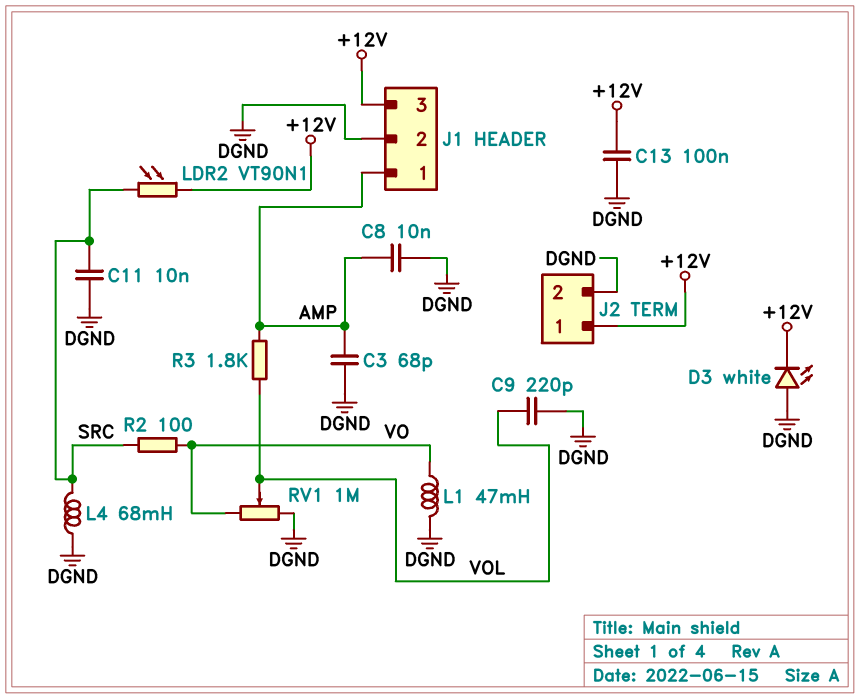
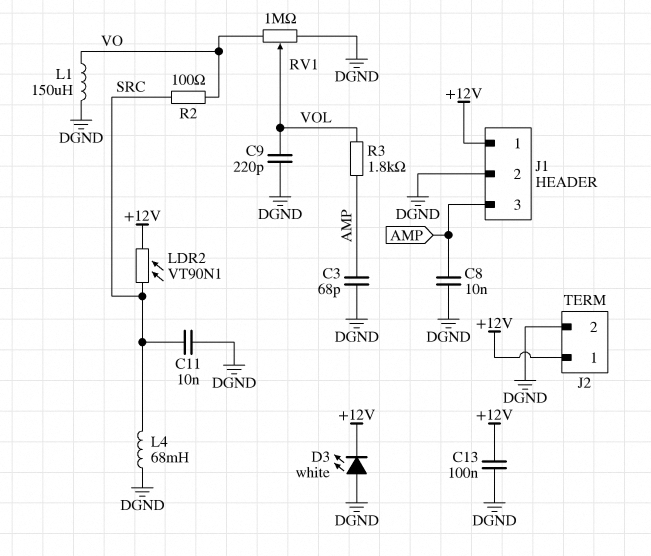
J1 pin 1: AMP -> +12V
J1 pin 3: +12V -> AMP
L1: 47mH (DGND, VO) -> 150uH (DGND, VO)

